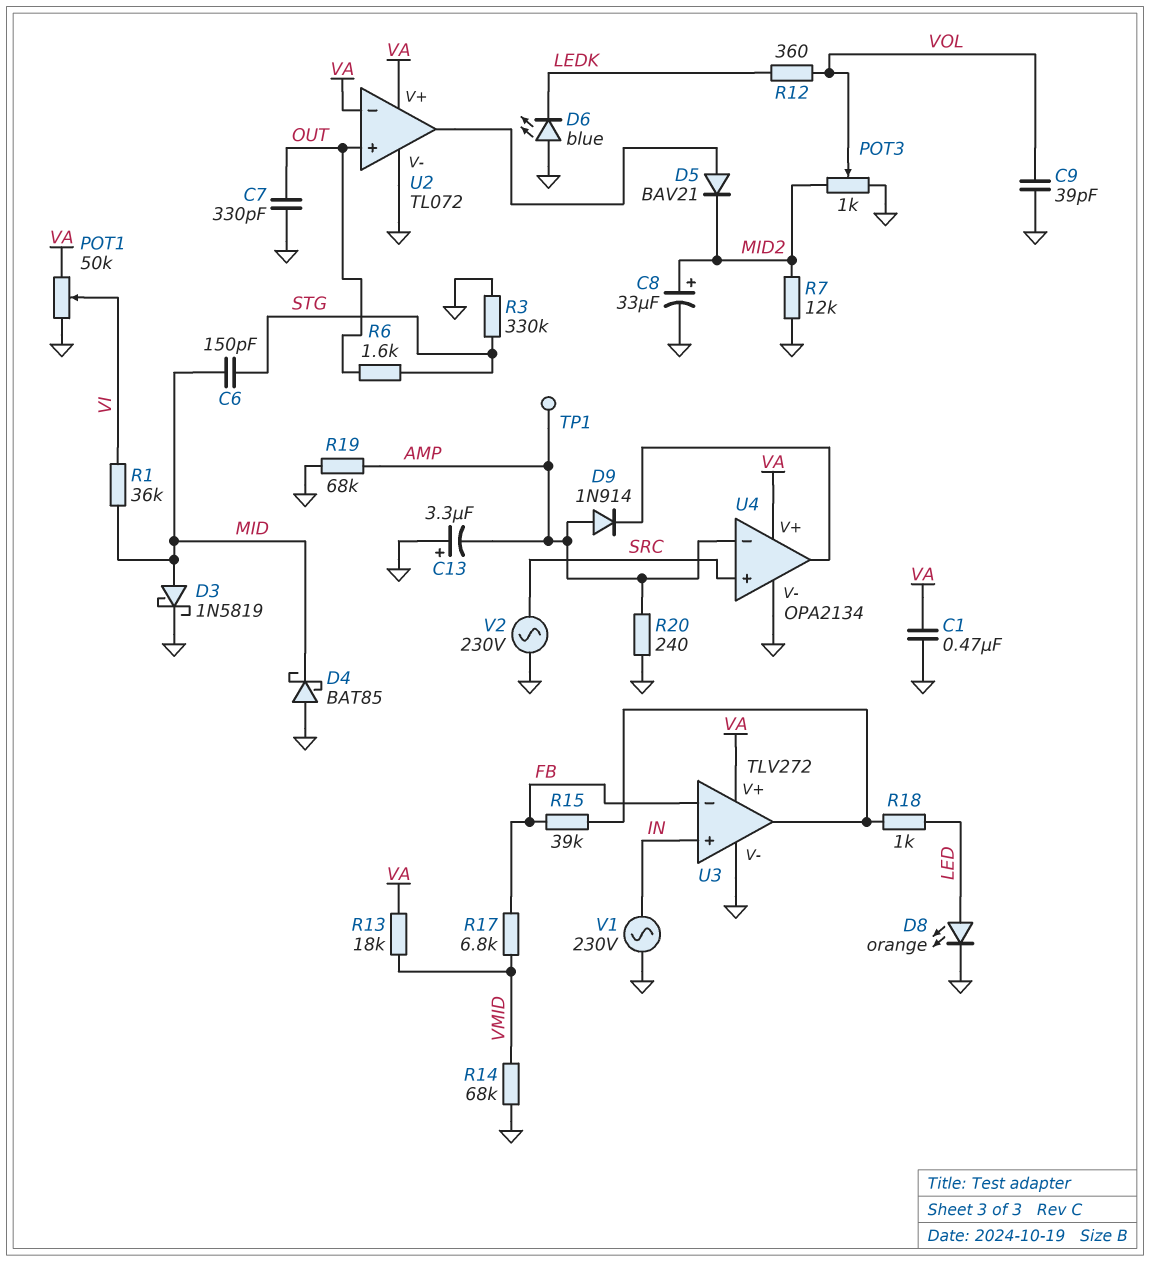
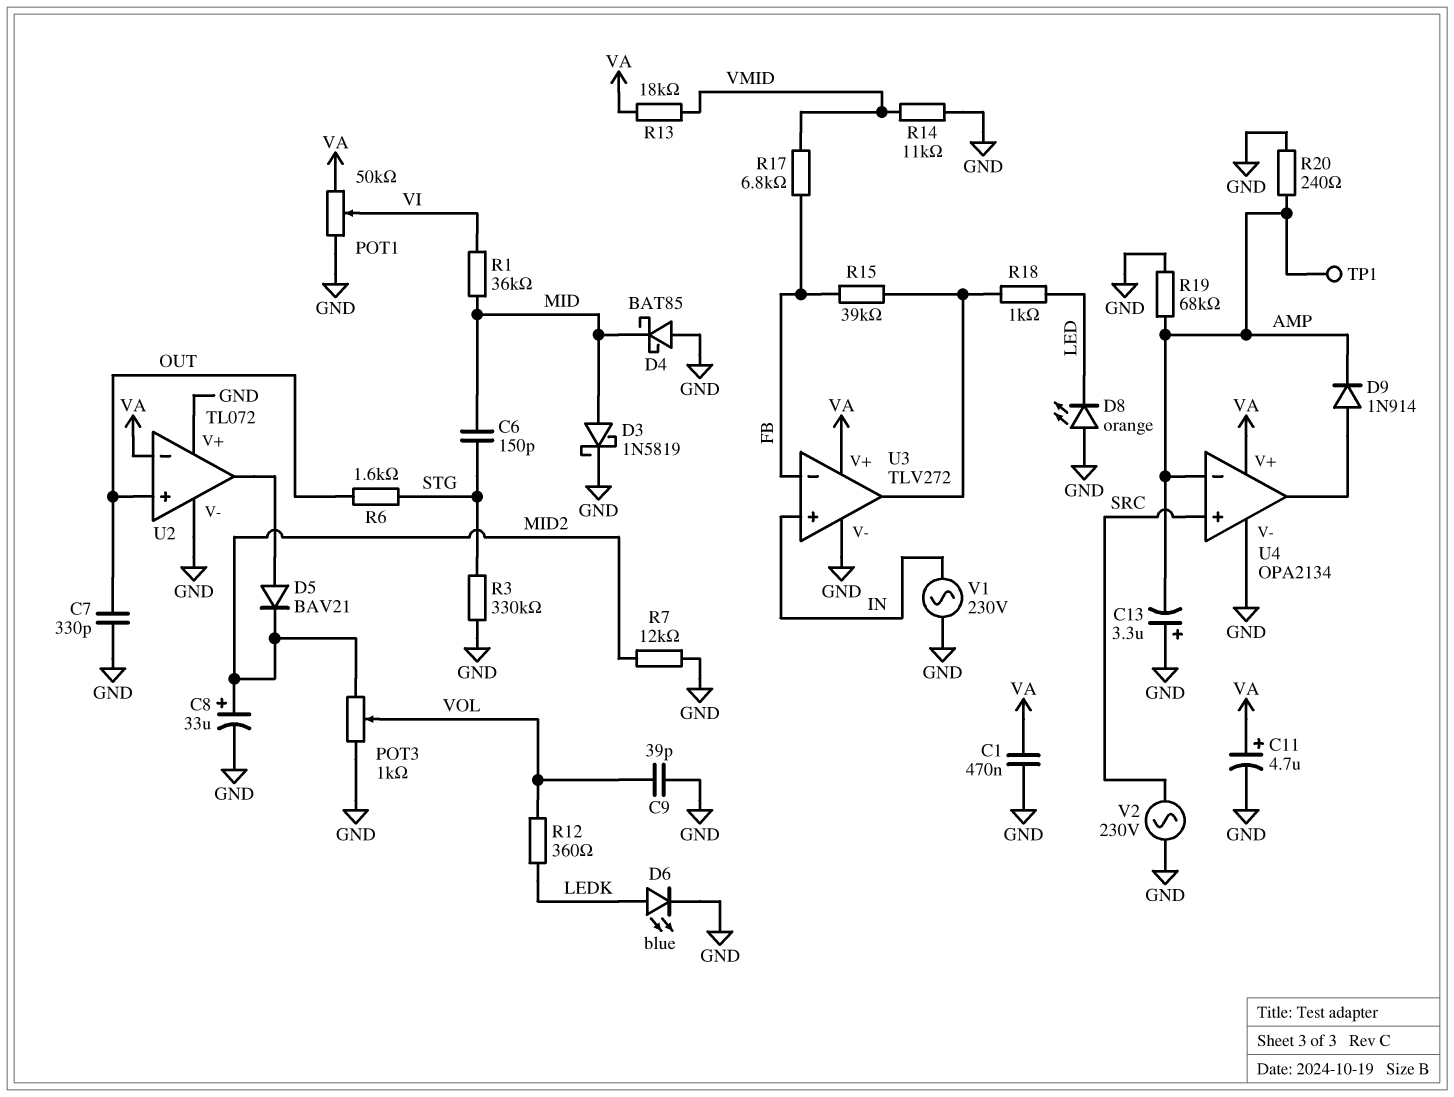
C11: none -> 4.7uF (plus VA, minus GND)
D6: LED blue (A GND, K LEDK) -> LED blue (A LEDK, K GND)
D8: LED orange (A LED, K GND) -> LED orange (A GND, K LED)
D9: diode 1N914 (A AMP, K U4/out) -> diode 1N914 (A U4/out, K AMP)
R14: 68k (GND, VMID) -> 11k (GND, VMID)
U2 pin V+: VA -> GND

